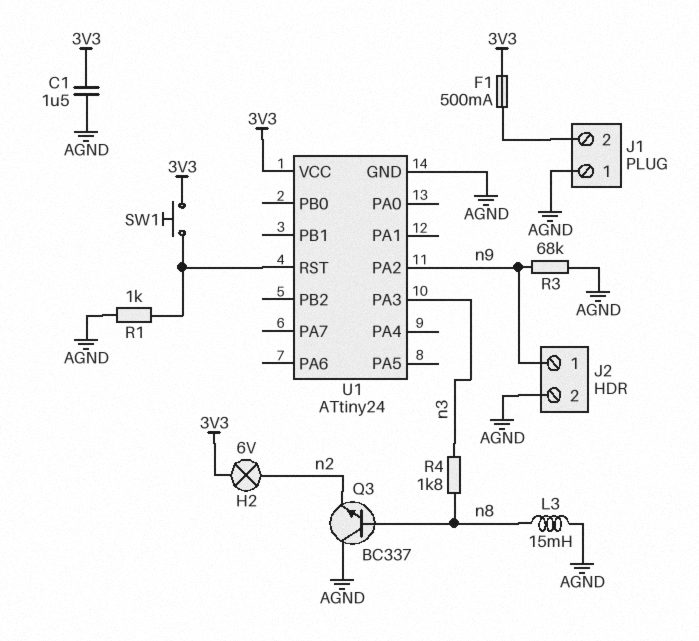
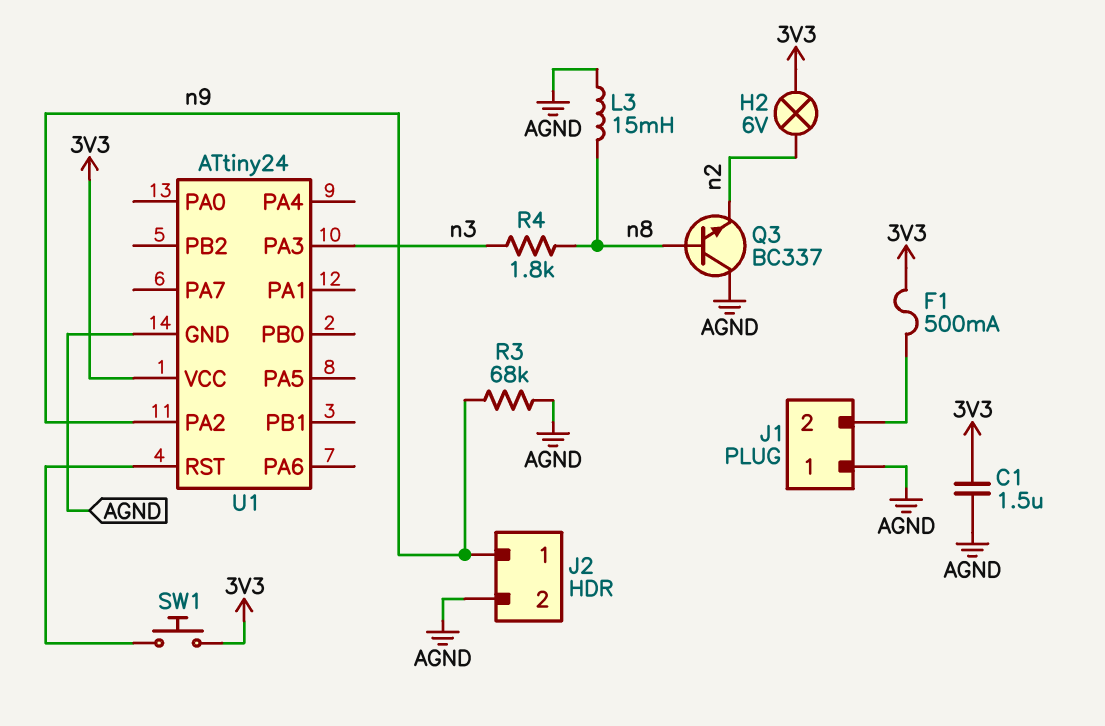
R1: 1k (AGND, U1/RST) -> none

